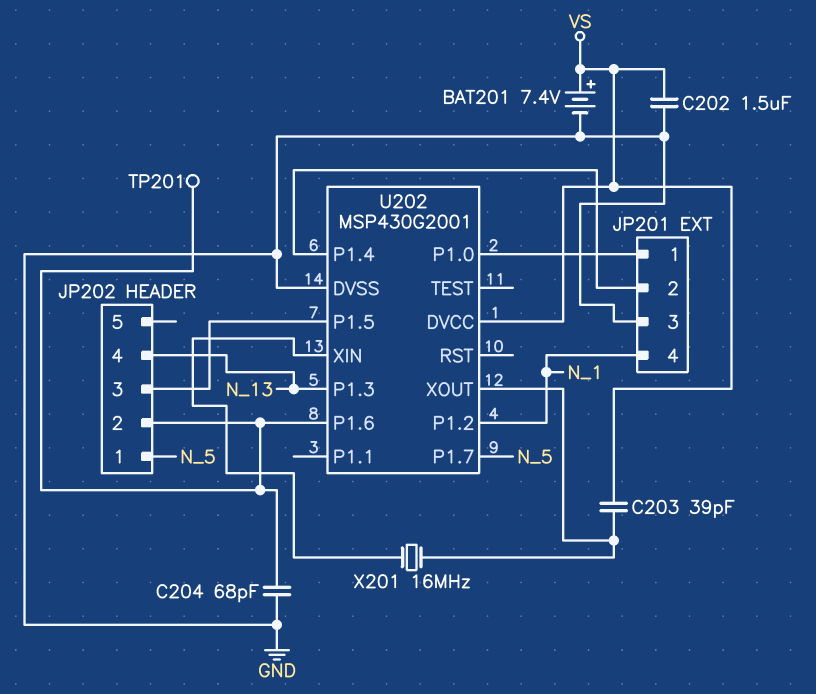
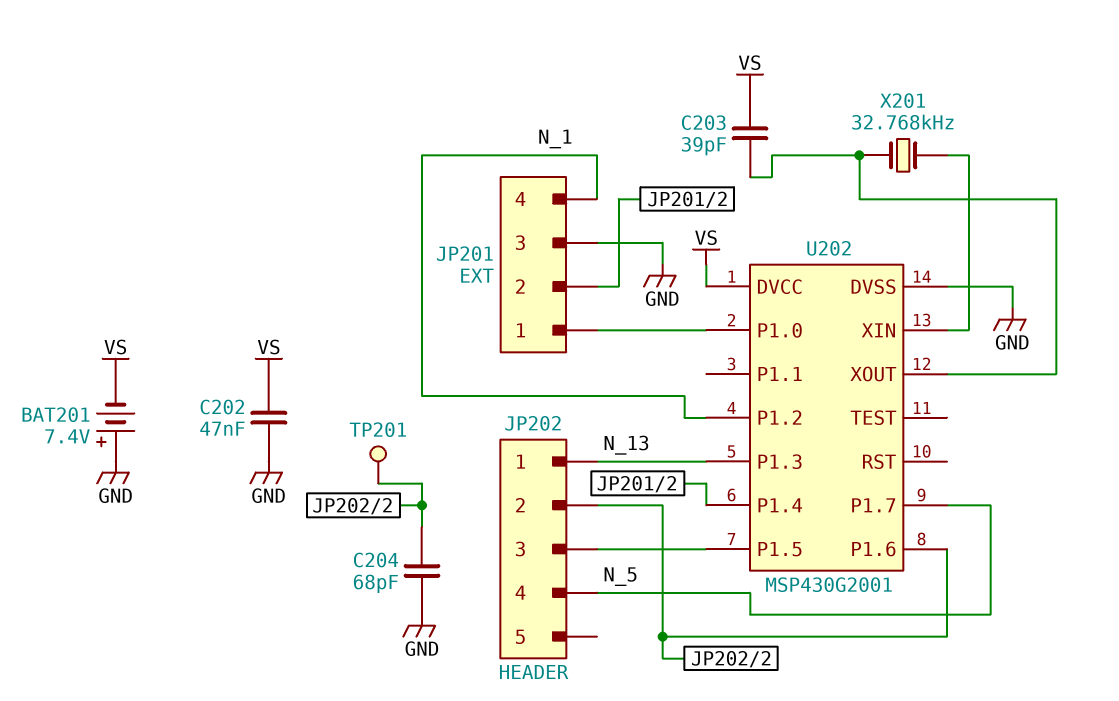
BAT201: 7.4V (plus VS, minus GND) -> 7.4V (plus GND, minus VS)
C202: 1.5uF (GND, VS) -> 47nF (GND, VS)
JP202 pin 1: N_5 -> N_13
JP202 pin 4: N_13 -> N_5
X201: 16MHz (U202/XIN, U202/XOUT) -> 32.768kHz (U202/XIN, U202/XOUT)

